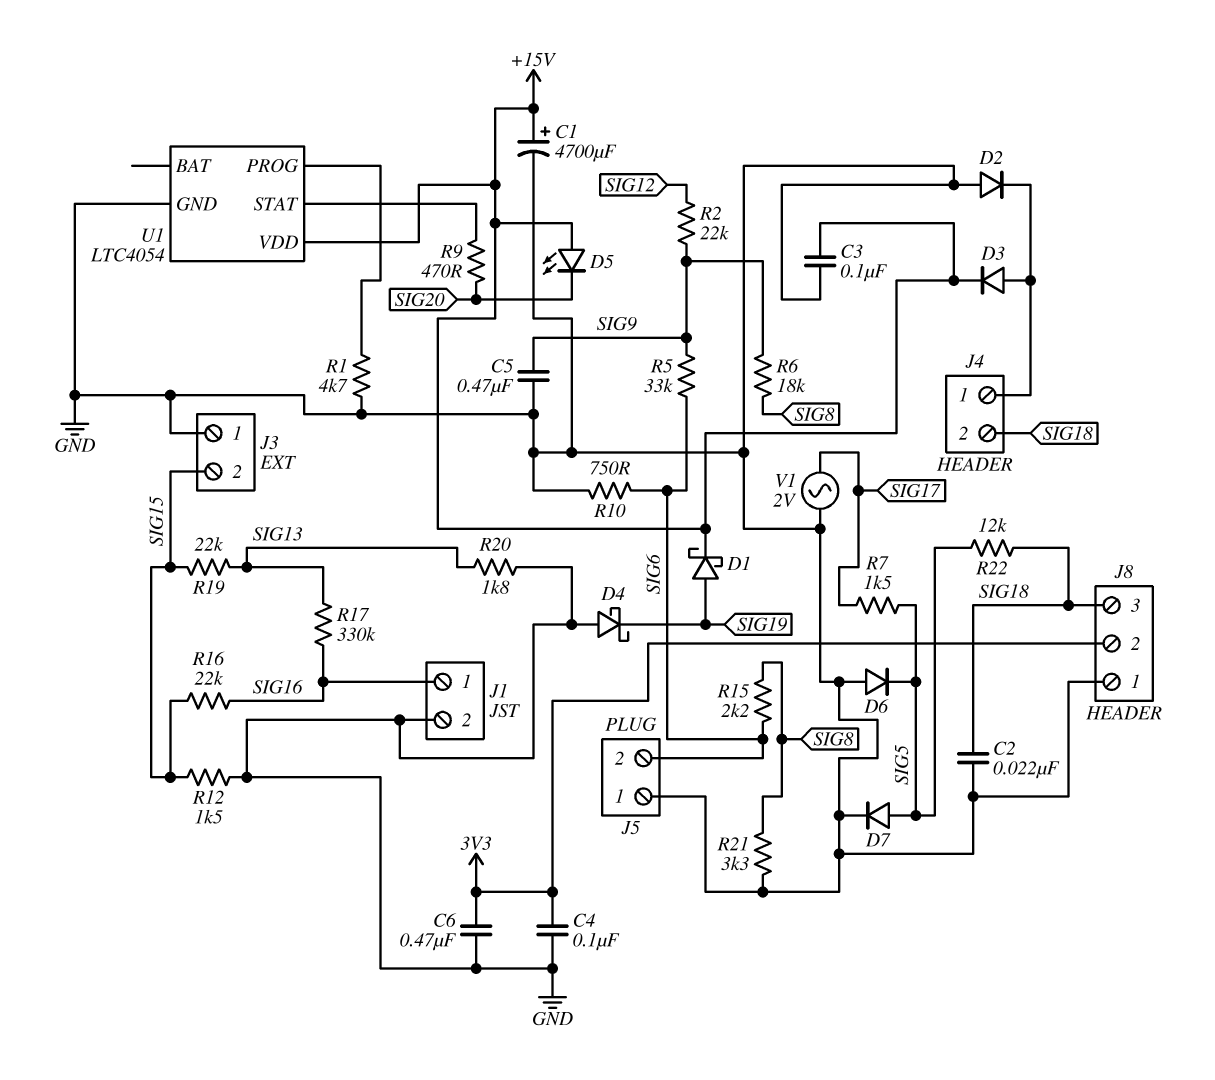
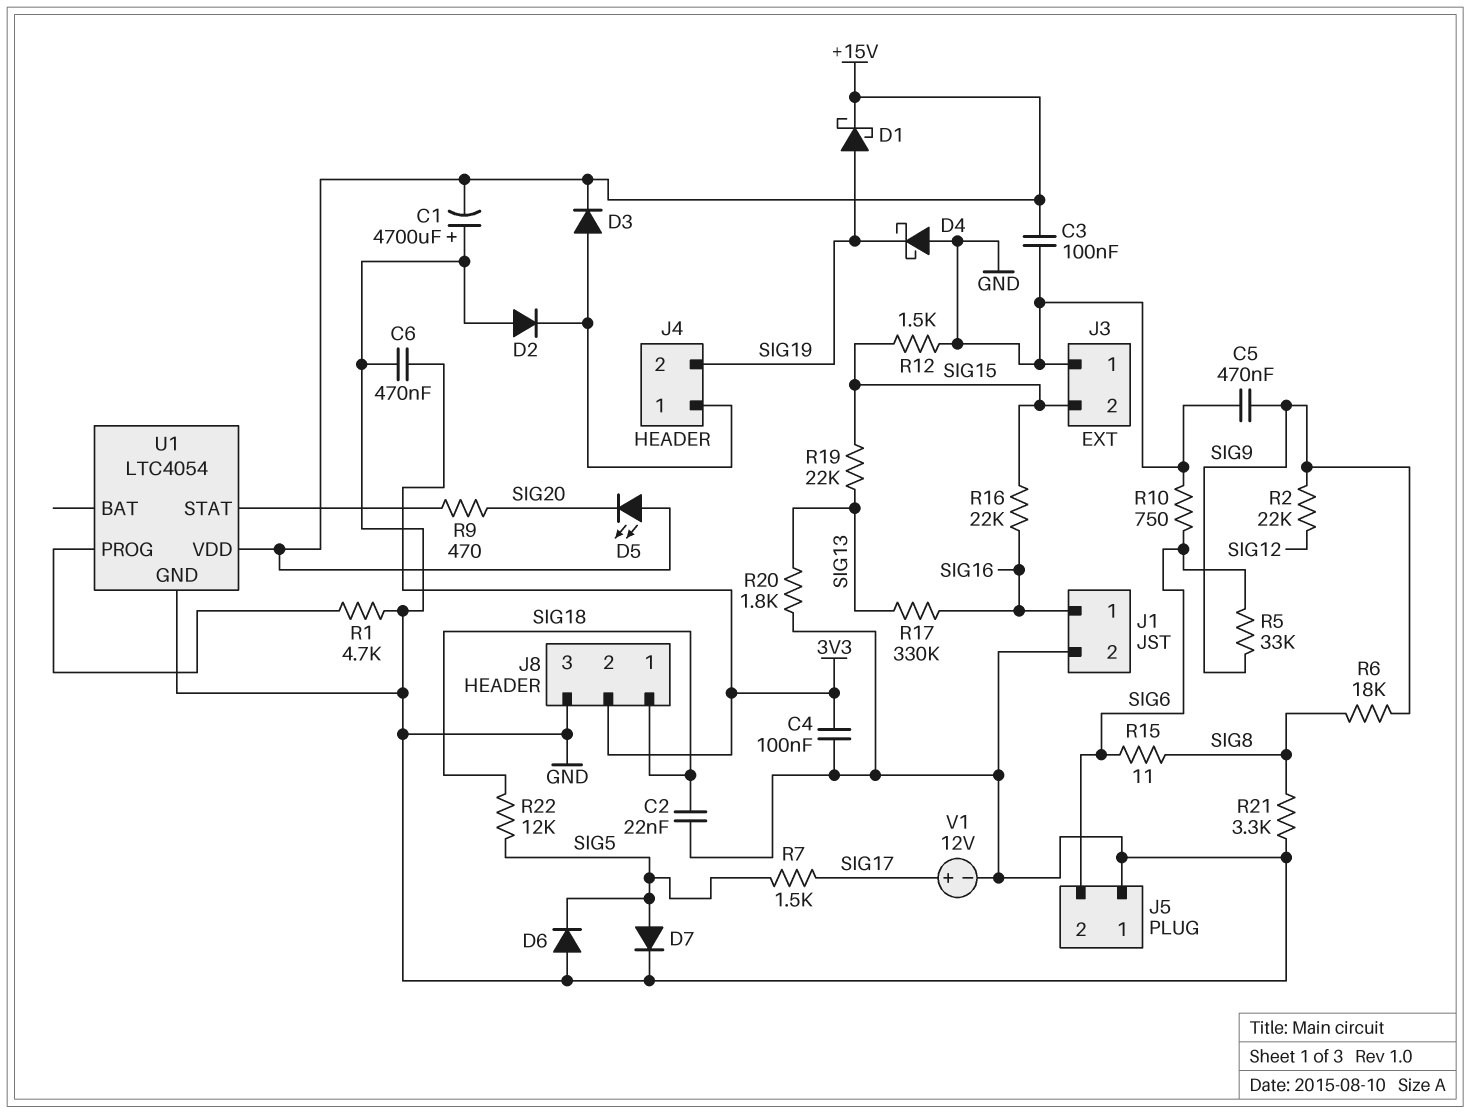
C1: 4700uF (plus +15V, minus GND) -> 4700uF (plus GND, minus +15V)
J4 pin 2: SIG18 -> SIG19
J8 pin 1: GND -> SIG18
J8 pin 3: SIG18 -> GND
R15: 2.2k (SIG6, SIG8) -> 11 (SIG6, SIG8)
V1: AC 2V (GND, SIG17) -> 12V (plus SIG17, minus GND)

